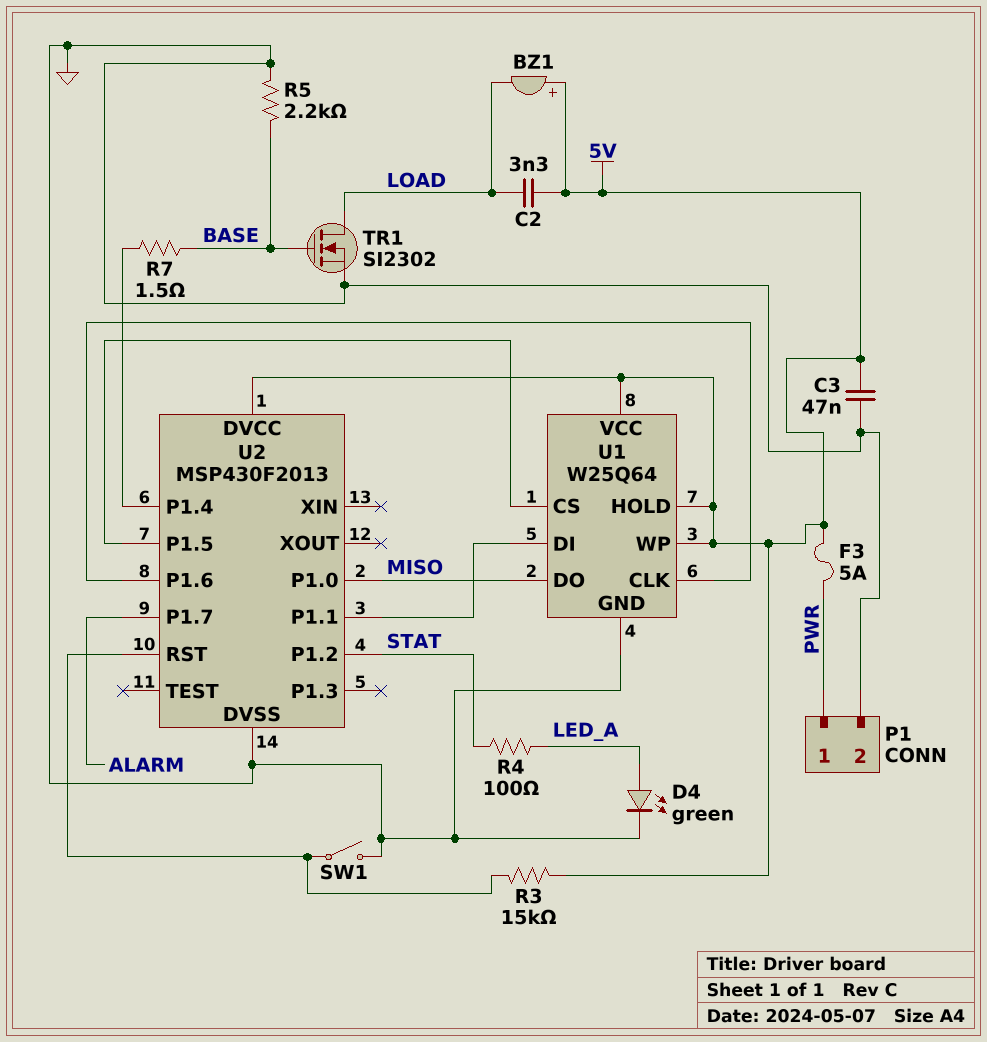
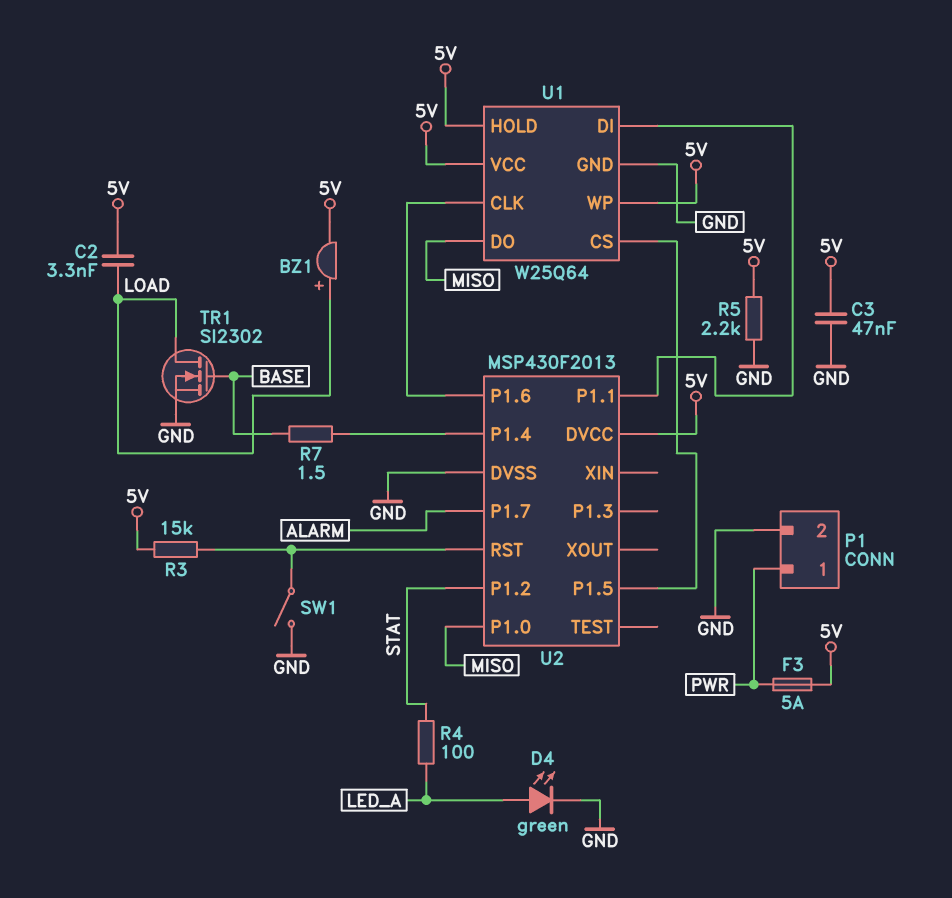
BZ1: buzzer (plus 5V, minus LOAD) -> buzzer (plus LOAD, minus 5V)
R5: 2.2k (BASE, GND) -> 2.2k (5V, GND)

